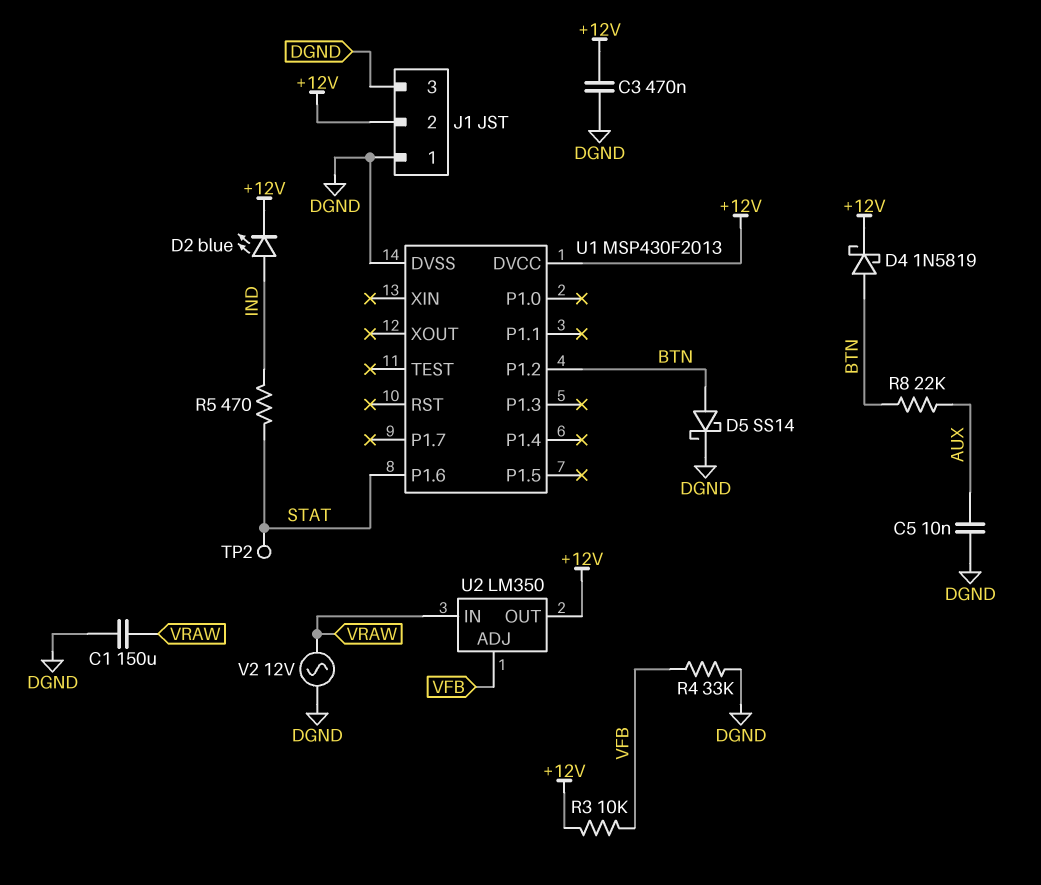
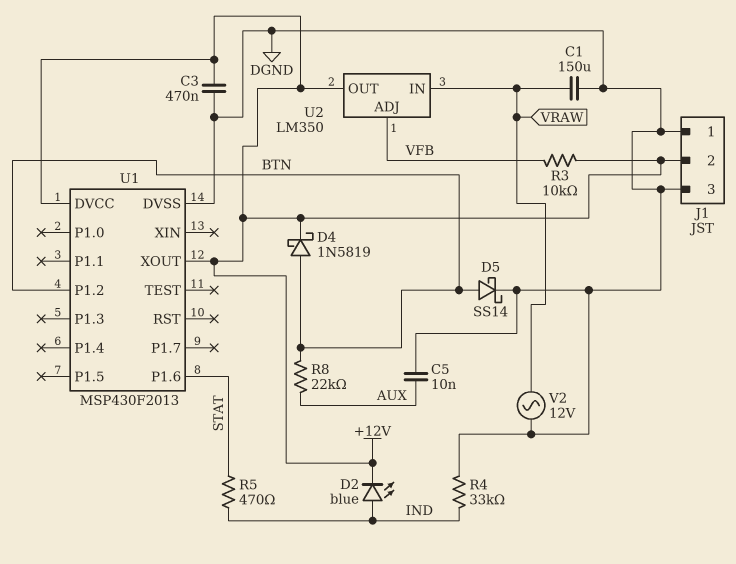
R4: 33k (DGND, VFB) -> 33k (DGND, IND)
TP2: test point (STAT) -> none
U1 pin XOUT: none -> +12V

